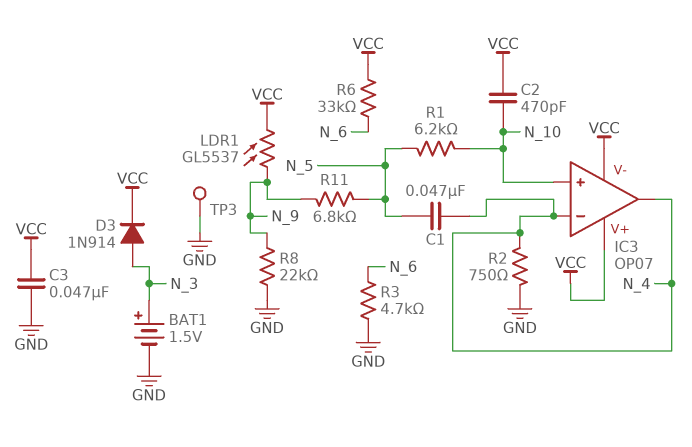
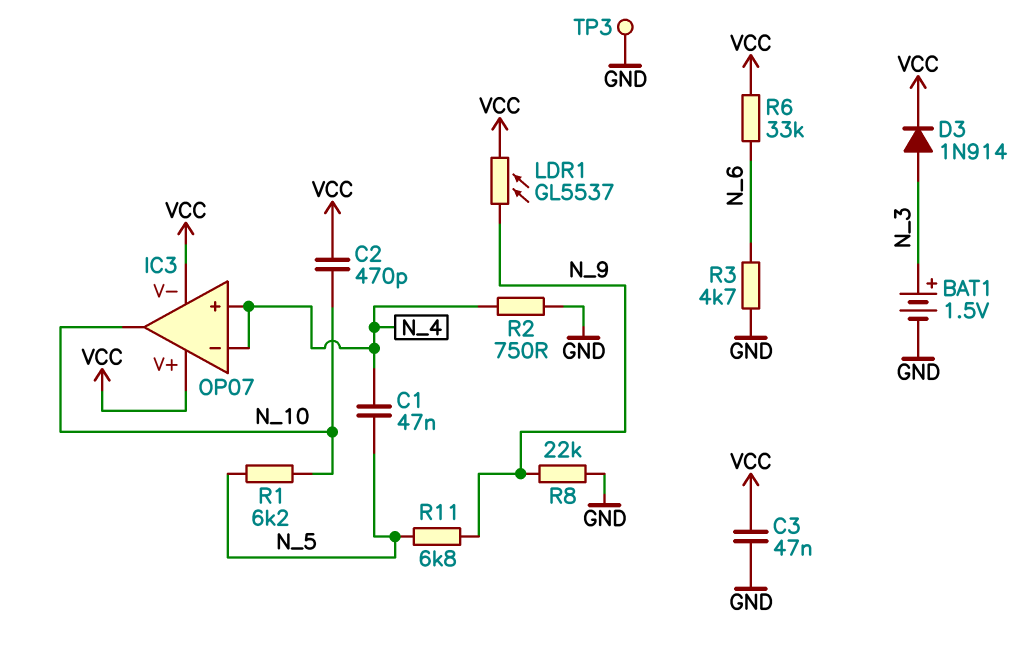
IC3 pin in+: N_10 -> N_4
IC3 pin out: N_4 -> N_10

